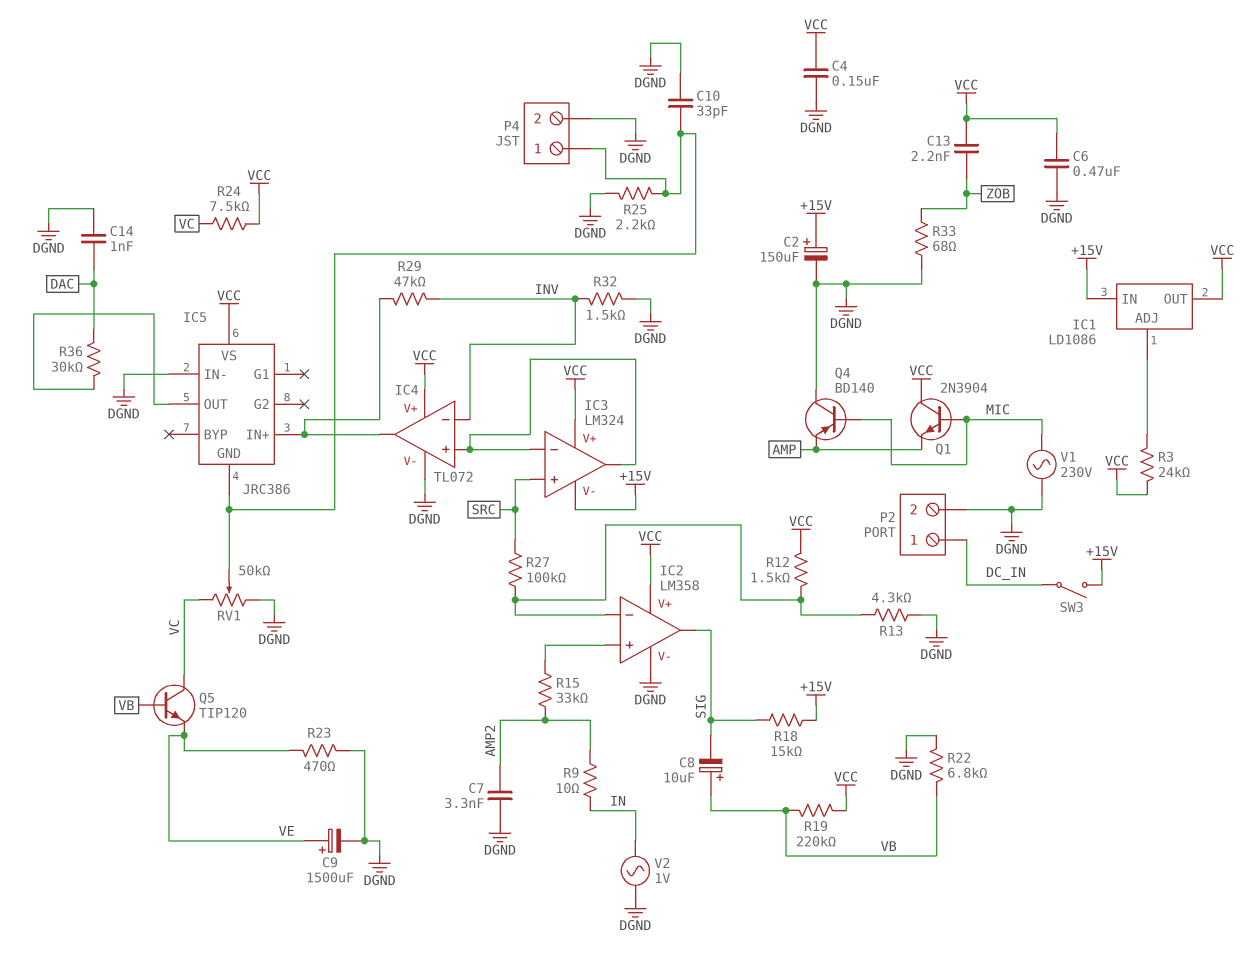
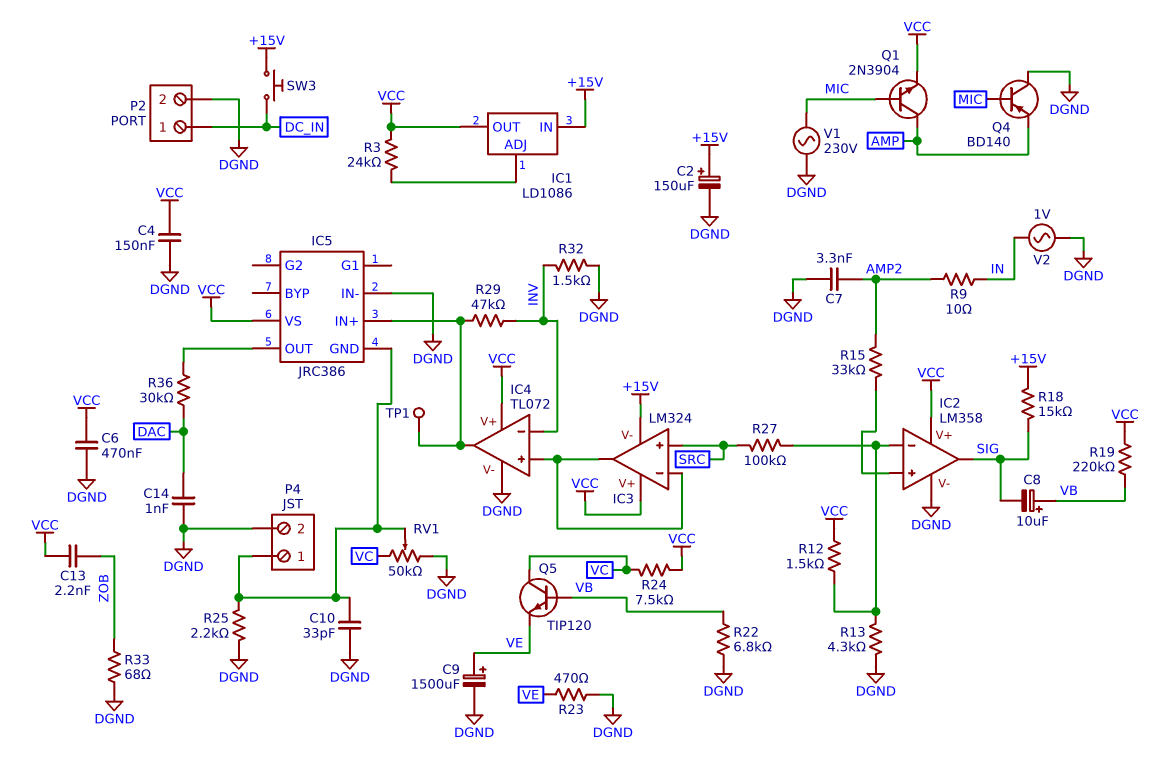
Q1: NPN 2N3904 (B MIC, C VCC, E AMP) -> NPN 2N3904 (B MIC, C AMP, E VCC)
SW3: switch (+15V, DC_IN) -> button (+15V, DC_IN)
TP1: none -> test point (IC4/out)

